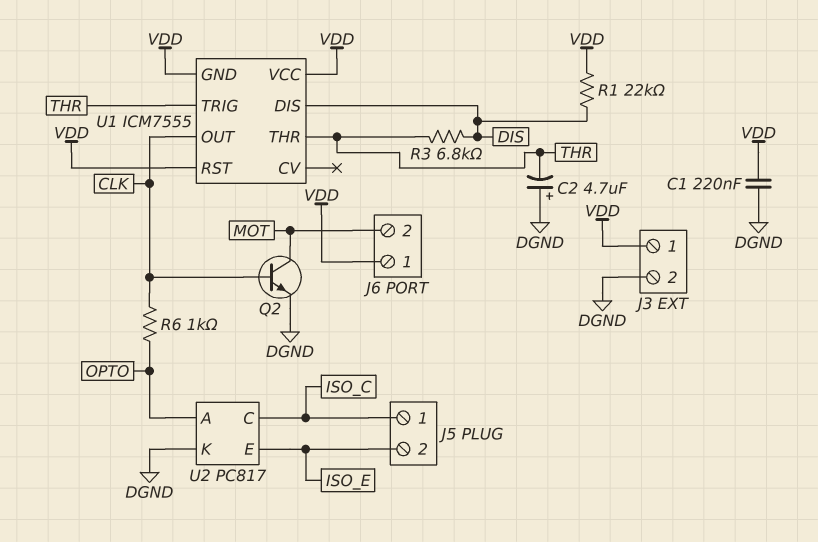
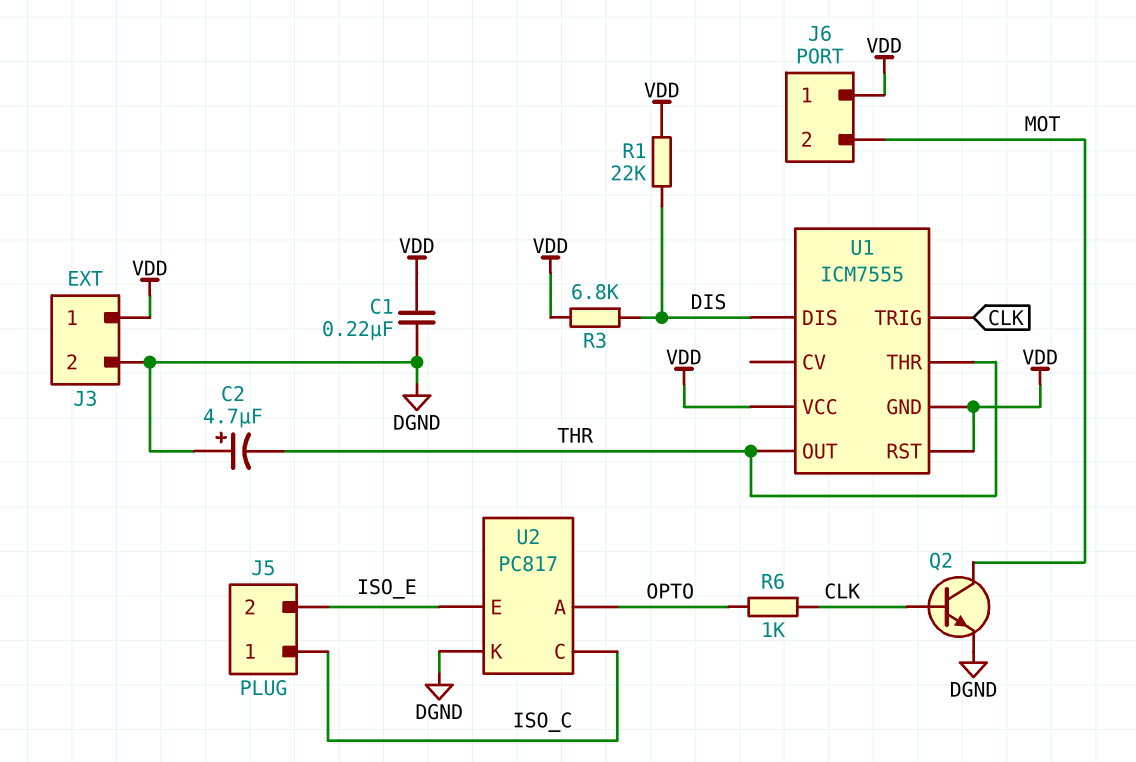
R3: 6.8k (DIS, THR) -> 6.8k (DIS, VDD)
U1 pin OUT: CLK -> THR
U1 pin TRIG: THR -> CLK

